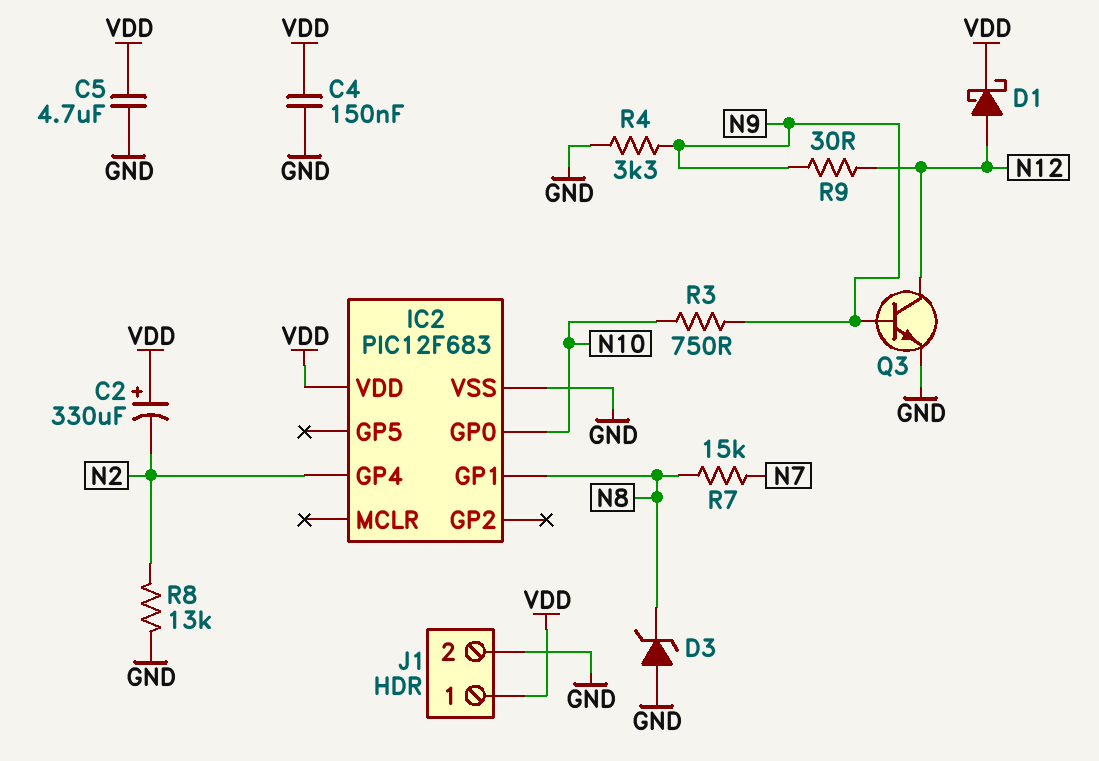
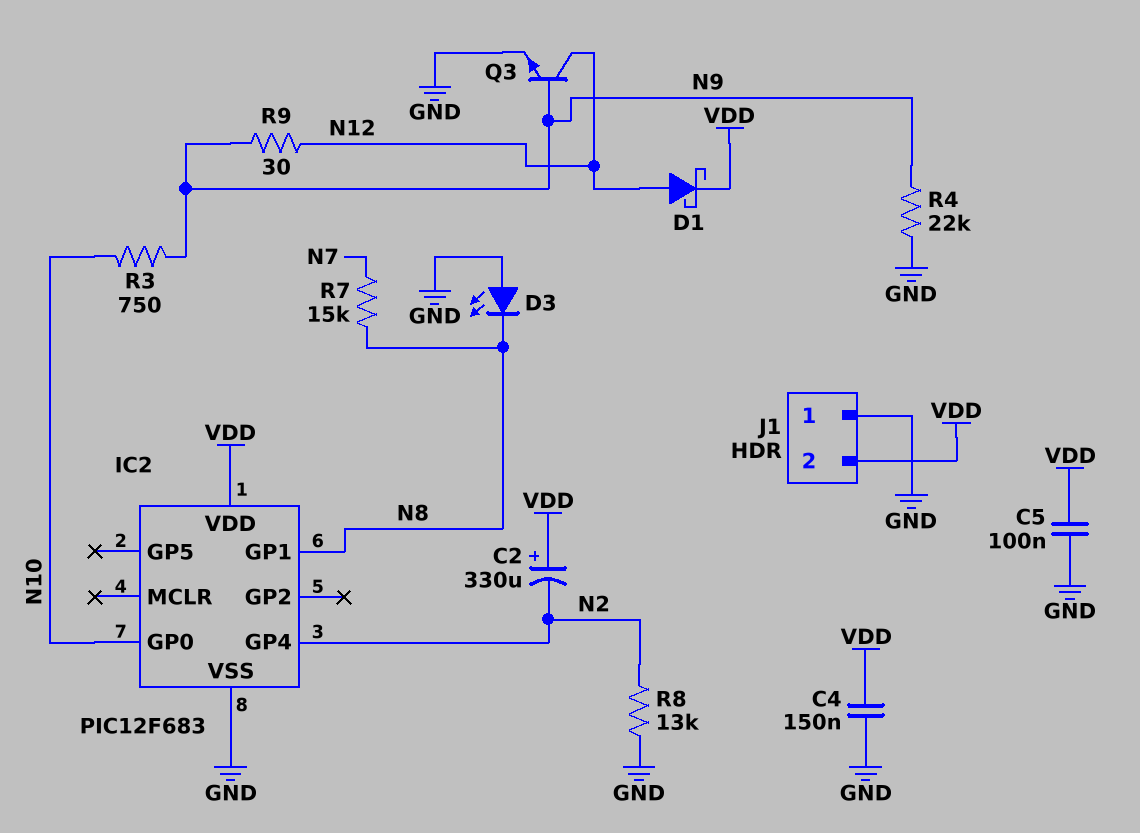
C5: 4.7uF (GND, VDD) -> 100nF (GND, VDD)
D3: zener (A GND, K N8) -> LED (A GND, K N8)
J1 pin 1: VDD -> GND
J1 pin 2: GND -> VDD
R4: 3.3k (GND, N9) -> 22k (GND, N9)

